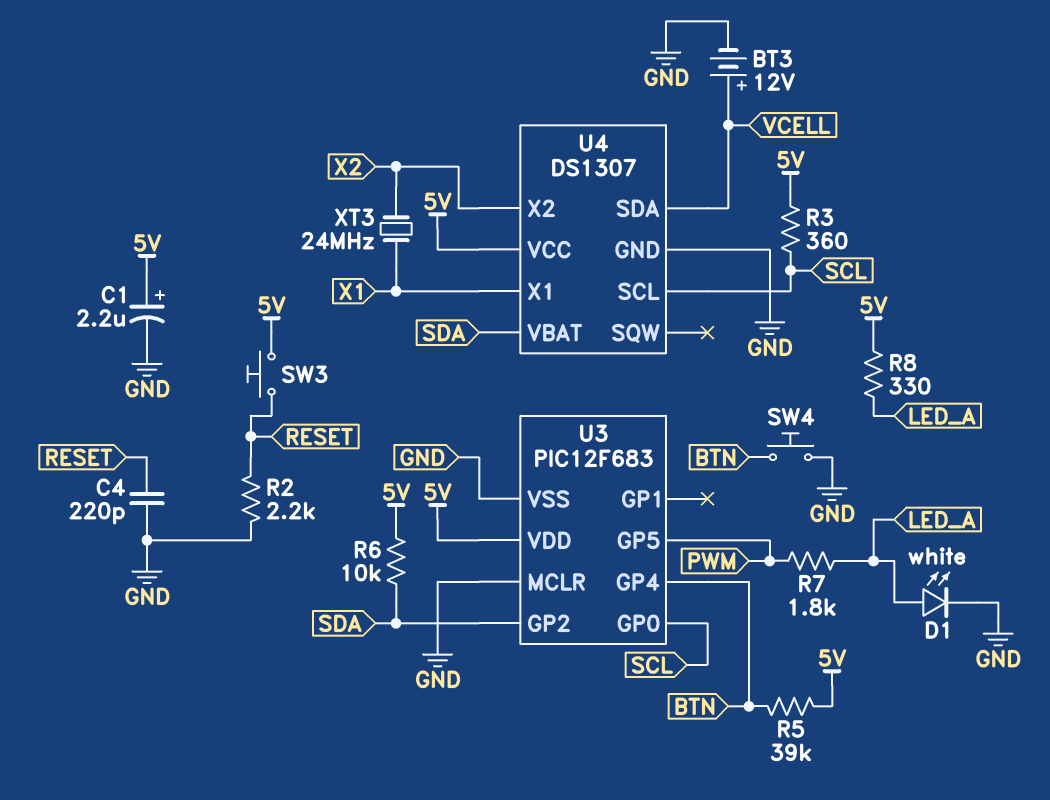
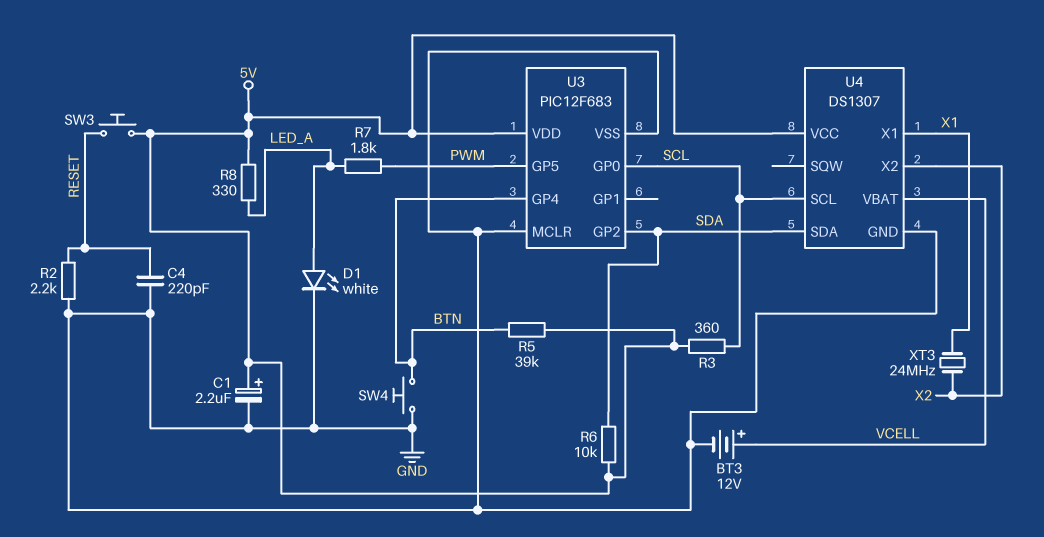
U4 pin SDA: VCELL -> SDA
U4 pin VBAT: SDA -> VCELL

